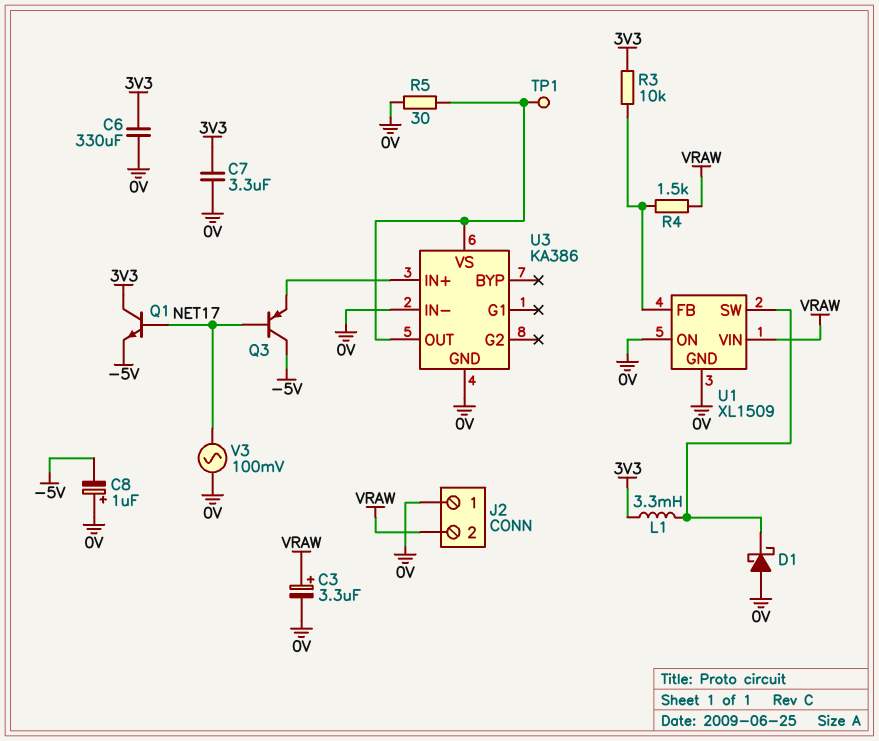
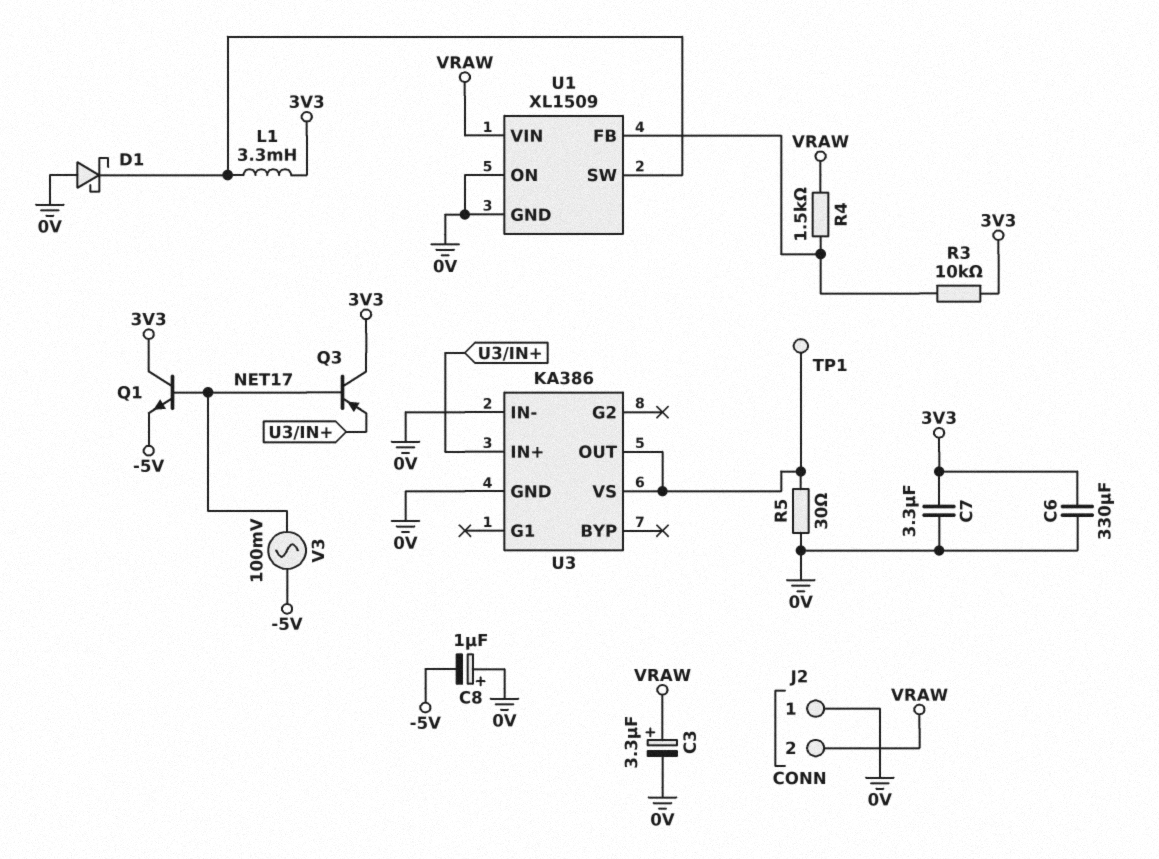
Q3: PNP (B NET17, C -5V, E U3/IN+) -> PNP (B NET17, C 3V3, E U3/IN+)
V3: AC 100mV (0V, NET17) -> AC 100mV (-5V, NET17)

